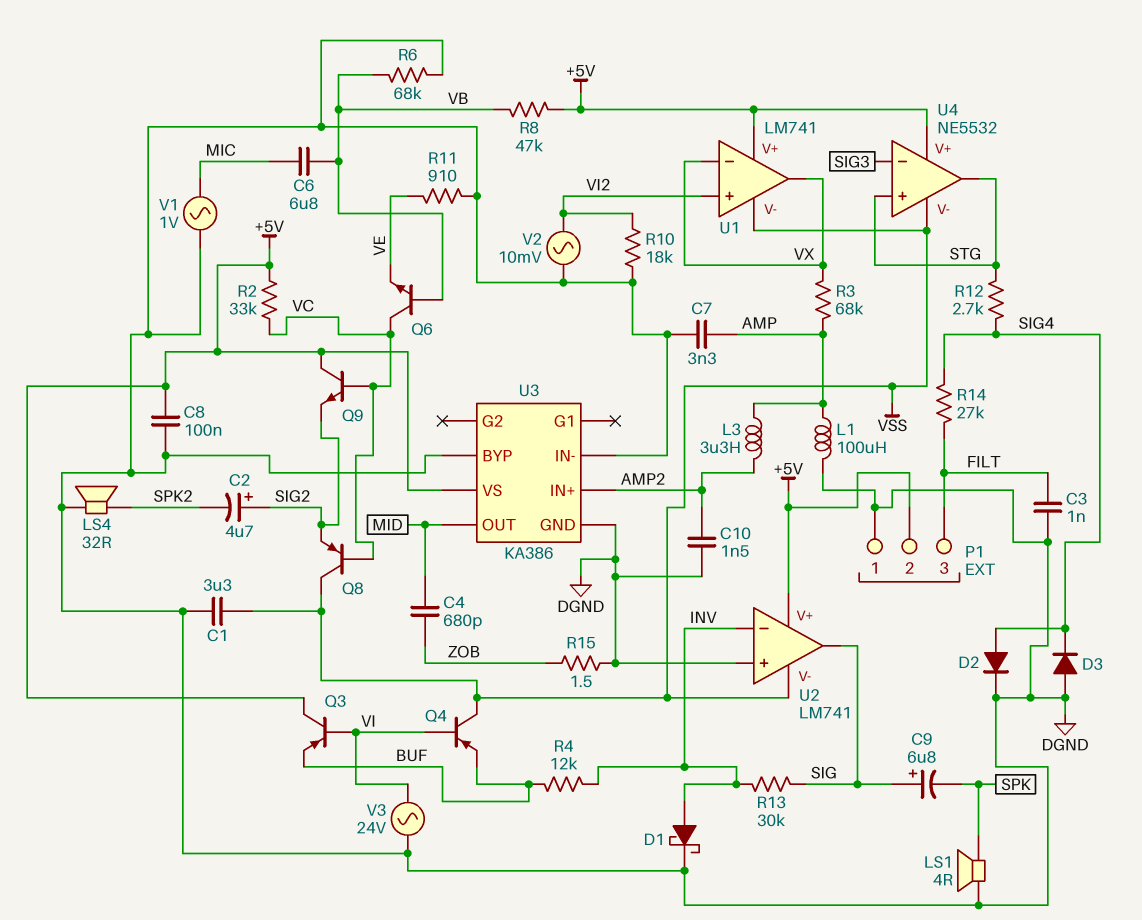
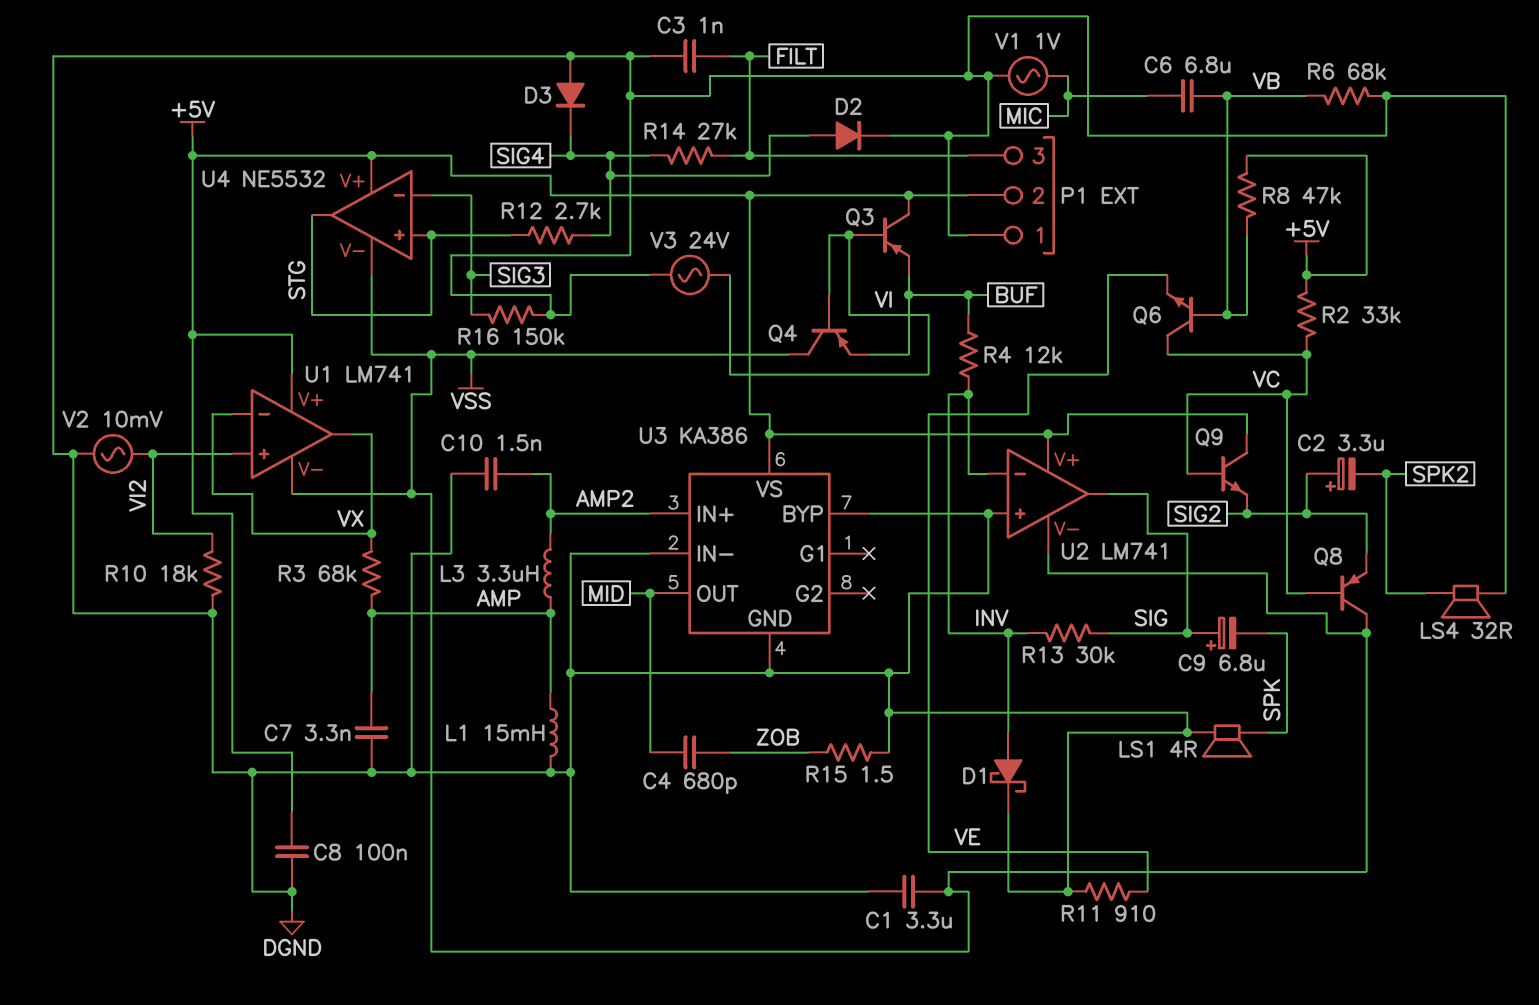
C2: 4.7uF (plus SIG2, minus SPK2) -> 3.3uF (plus SIG2, minus SPK2)
L1: 100uH (AMP, DGND) -> 15mH (AMP, DGND)
R16: none -> 150k (DGND, SIG3)

